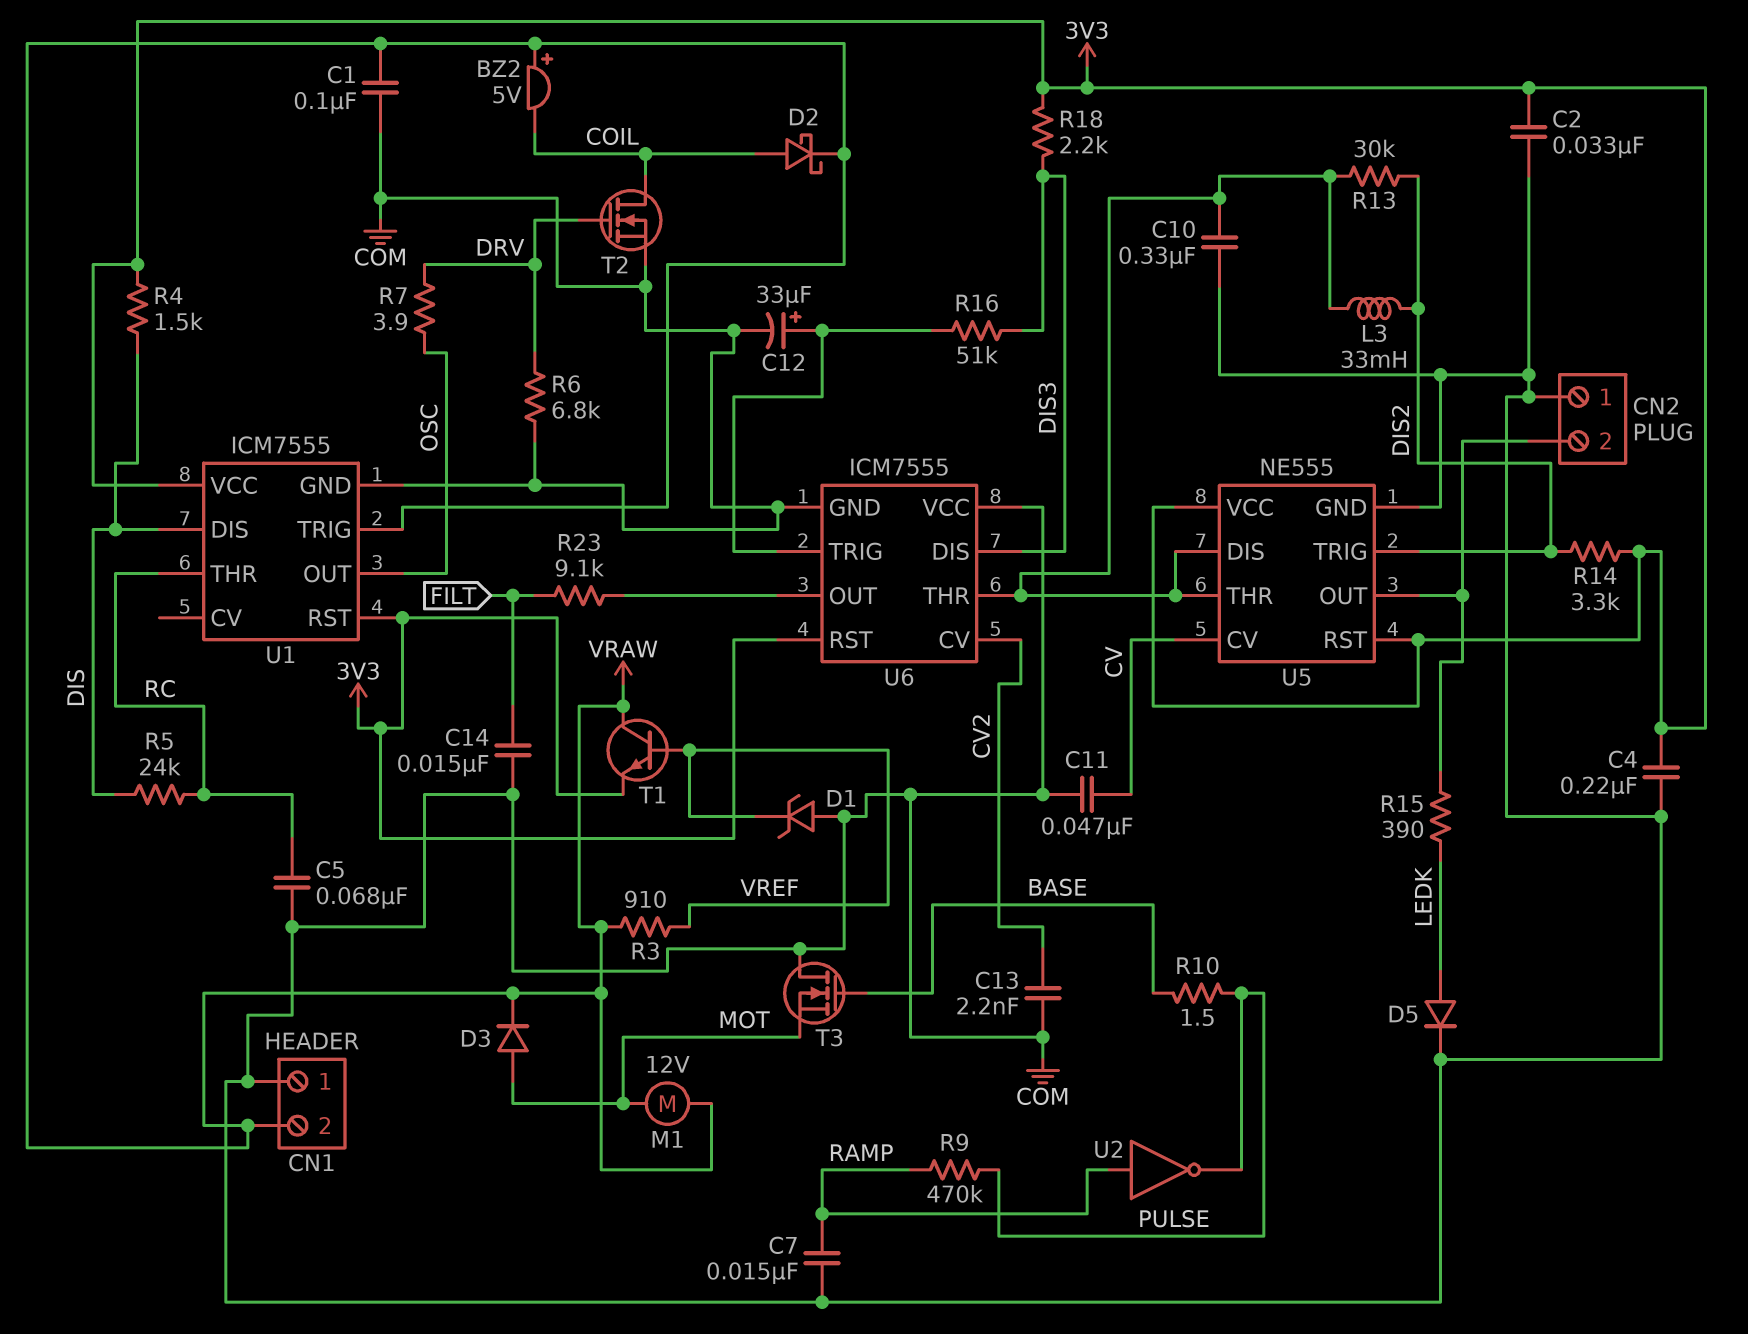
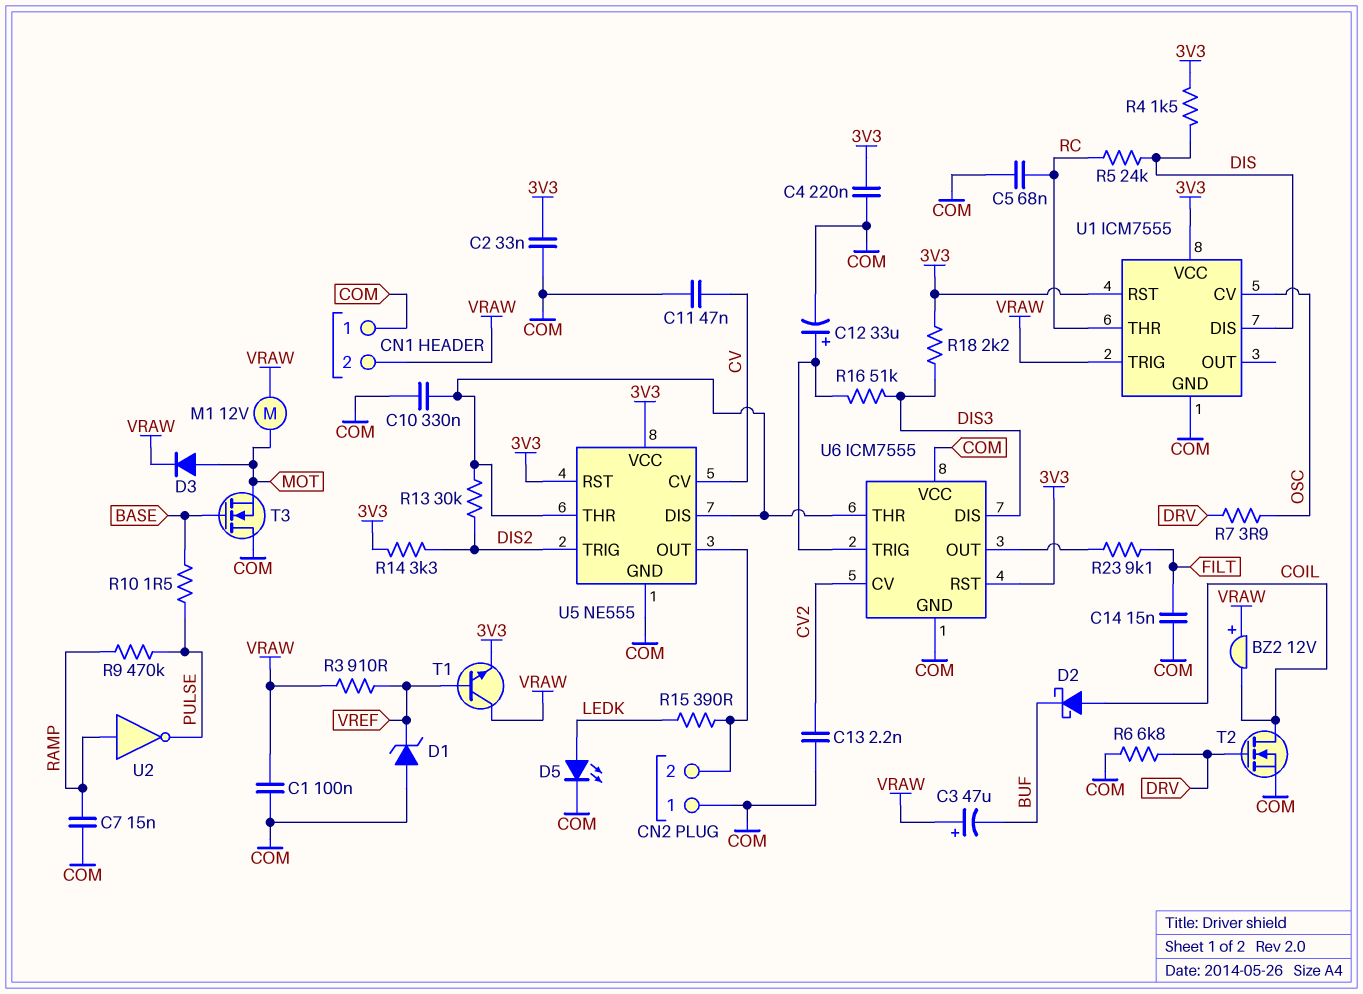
BZ2: buzzer 5V (plus VRAW, minus COIL) -> buzzer 12V (plus VRAW, minus COIL)
C3: none -> 47uF (plus VRAW, minus BUF)
D2: schottky (A COIL, K VRAW) -> schottky (A COIL, K BUF)
D5: diode (A LEDK, K COM) -> LED (A LEDK, K COM)
L3: 33mH (DIS2, U5/DIS) -> none
U1 pin CV: none -> OSC
U1 pin OUT: OSC -> none

